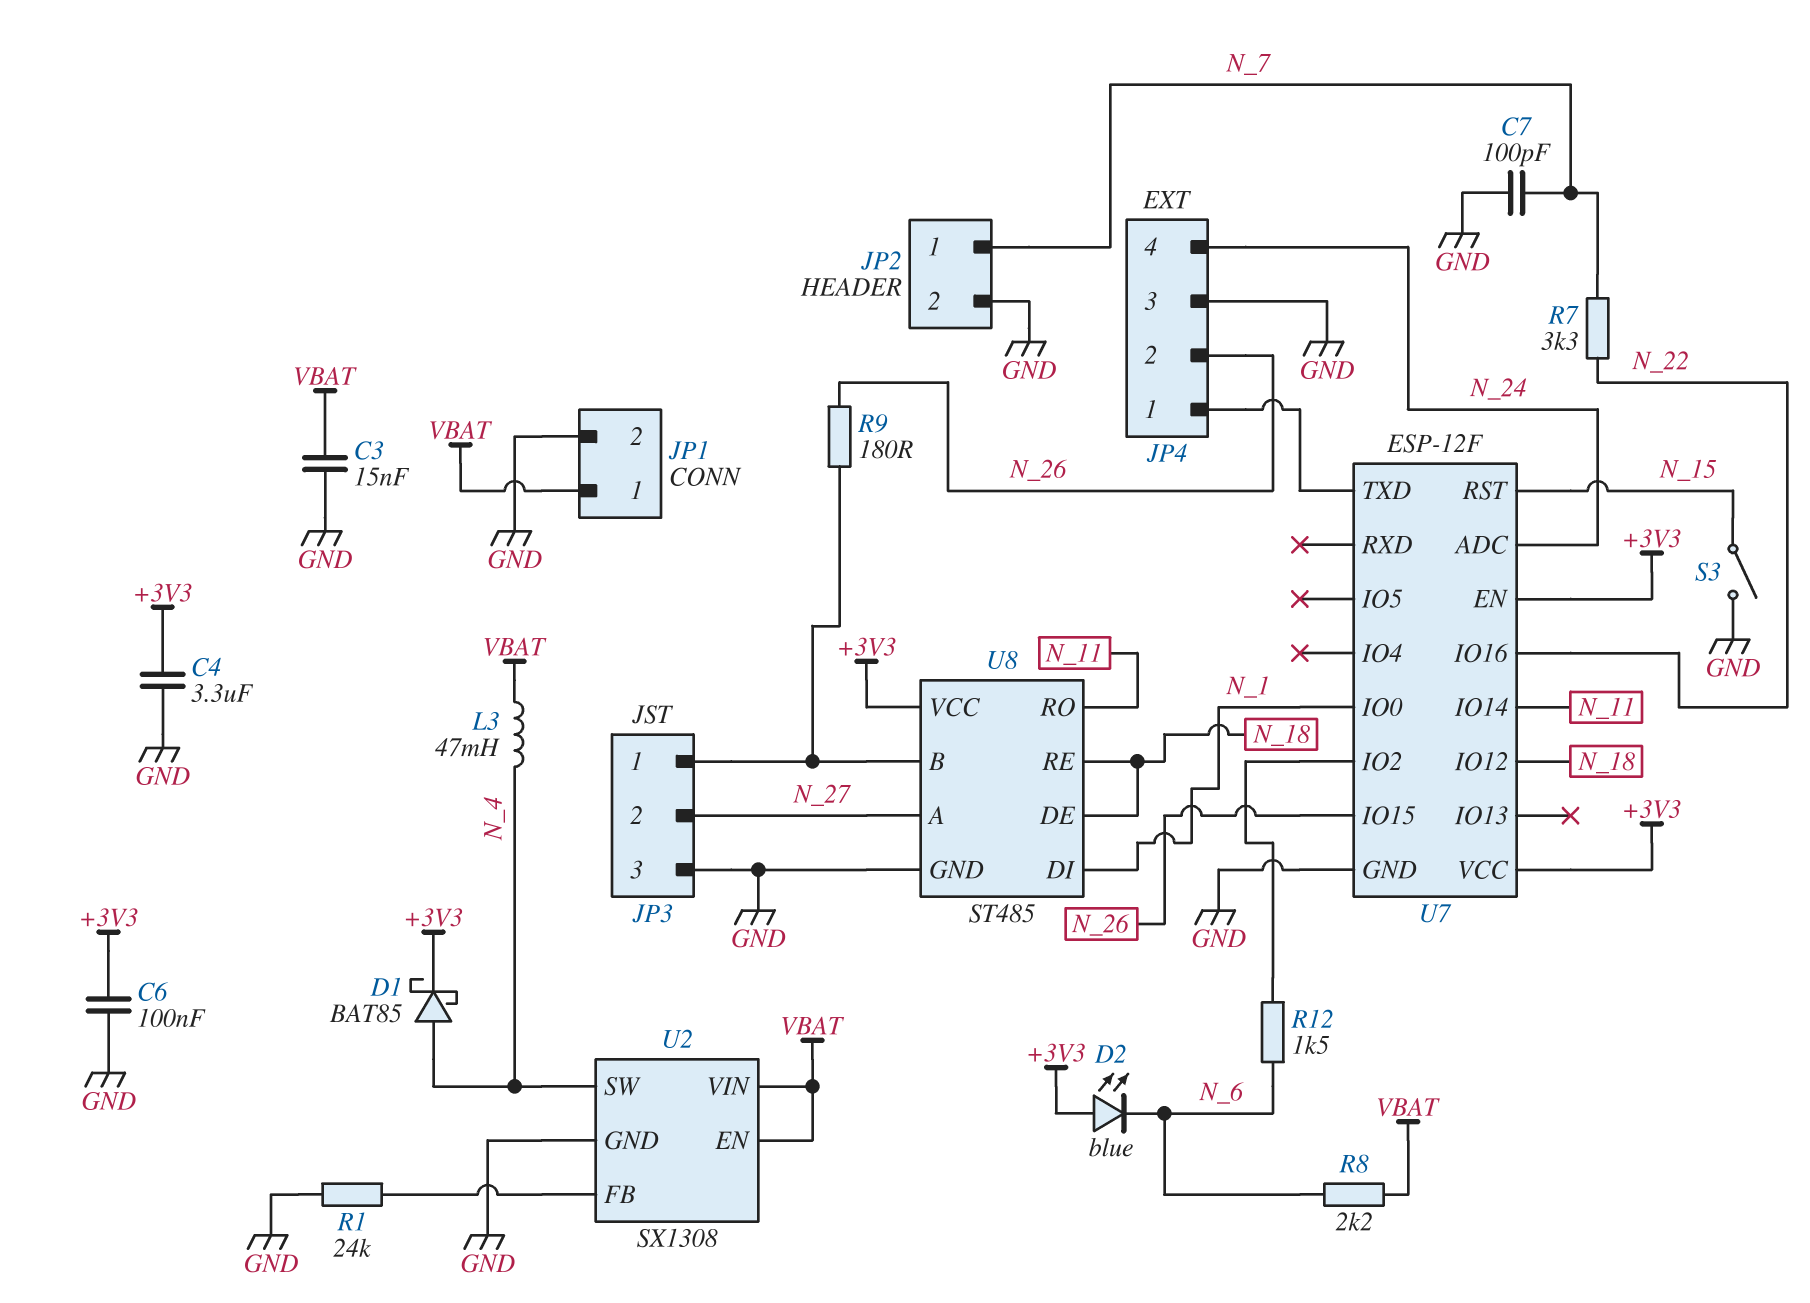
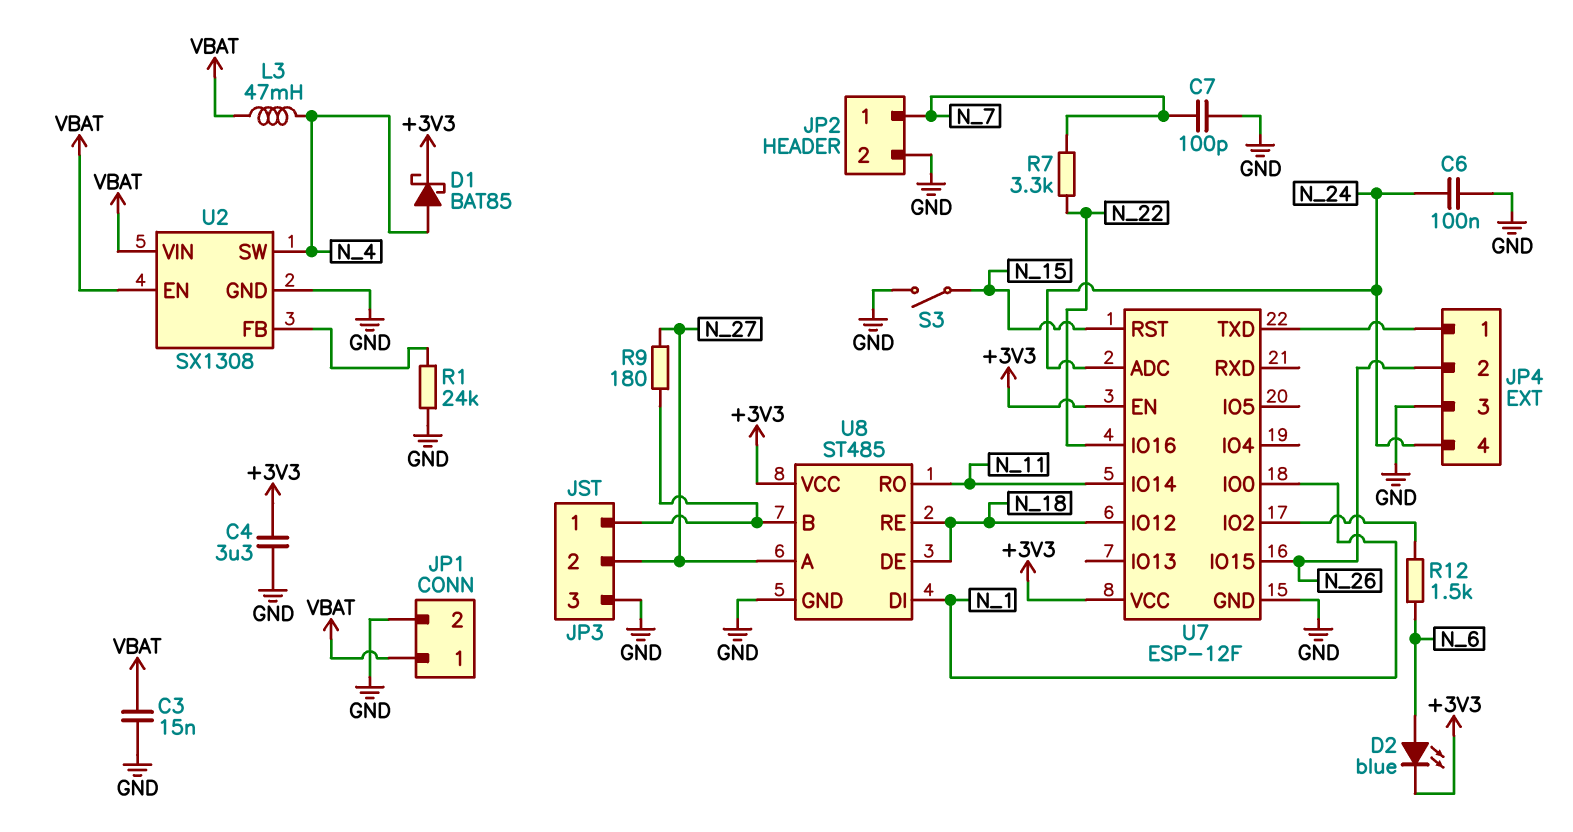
C6: 100nF (+3V3, GND) -> 100nF (GND, N_24)
D2: LED blue (A +3V3, K N_6) -> LED blue (A N_6, K +3V3)
R8: 2.2k (N_6, VBAT) -> none
R9: 180 (JP3/1, N_26) -> 180 (JP3/1, N_27)

